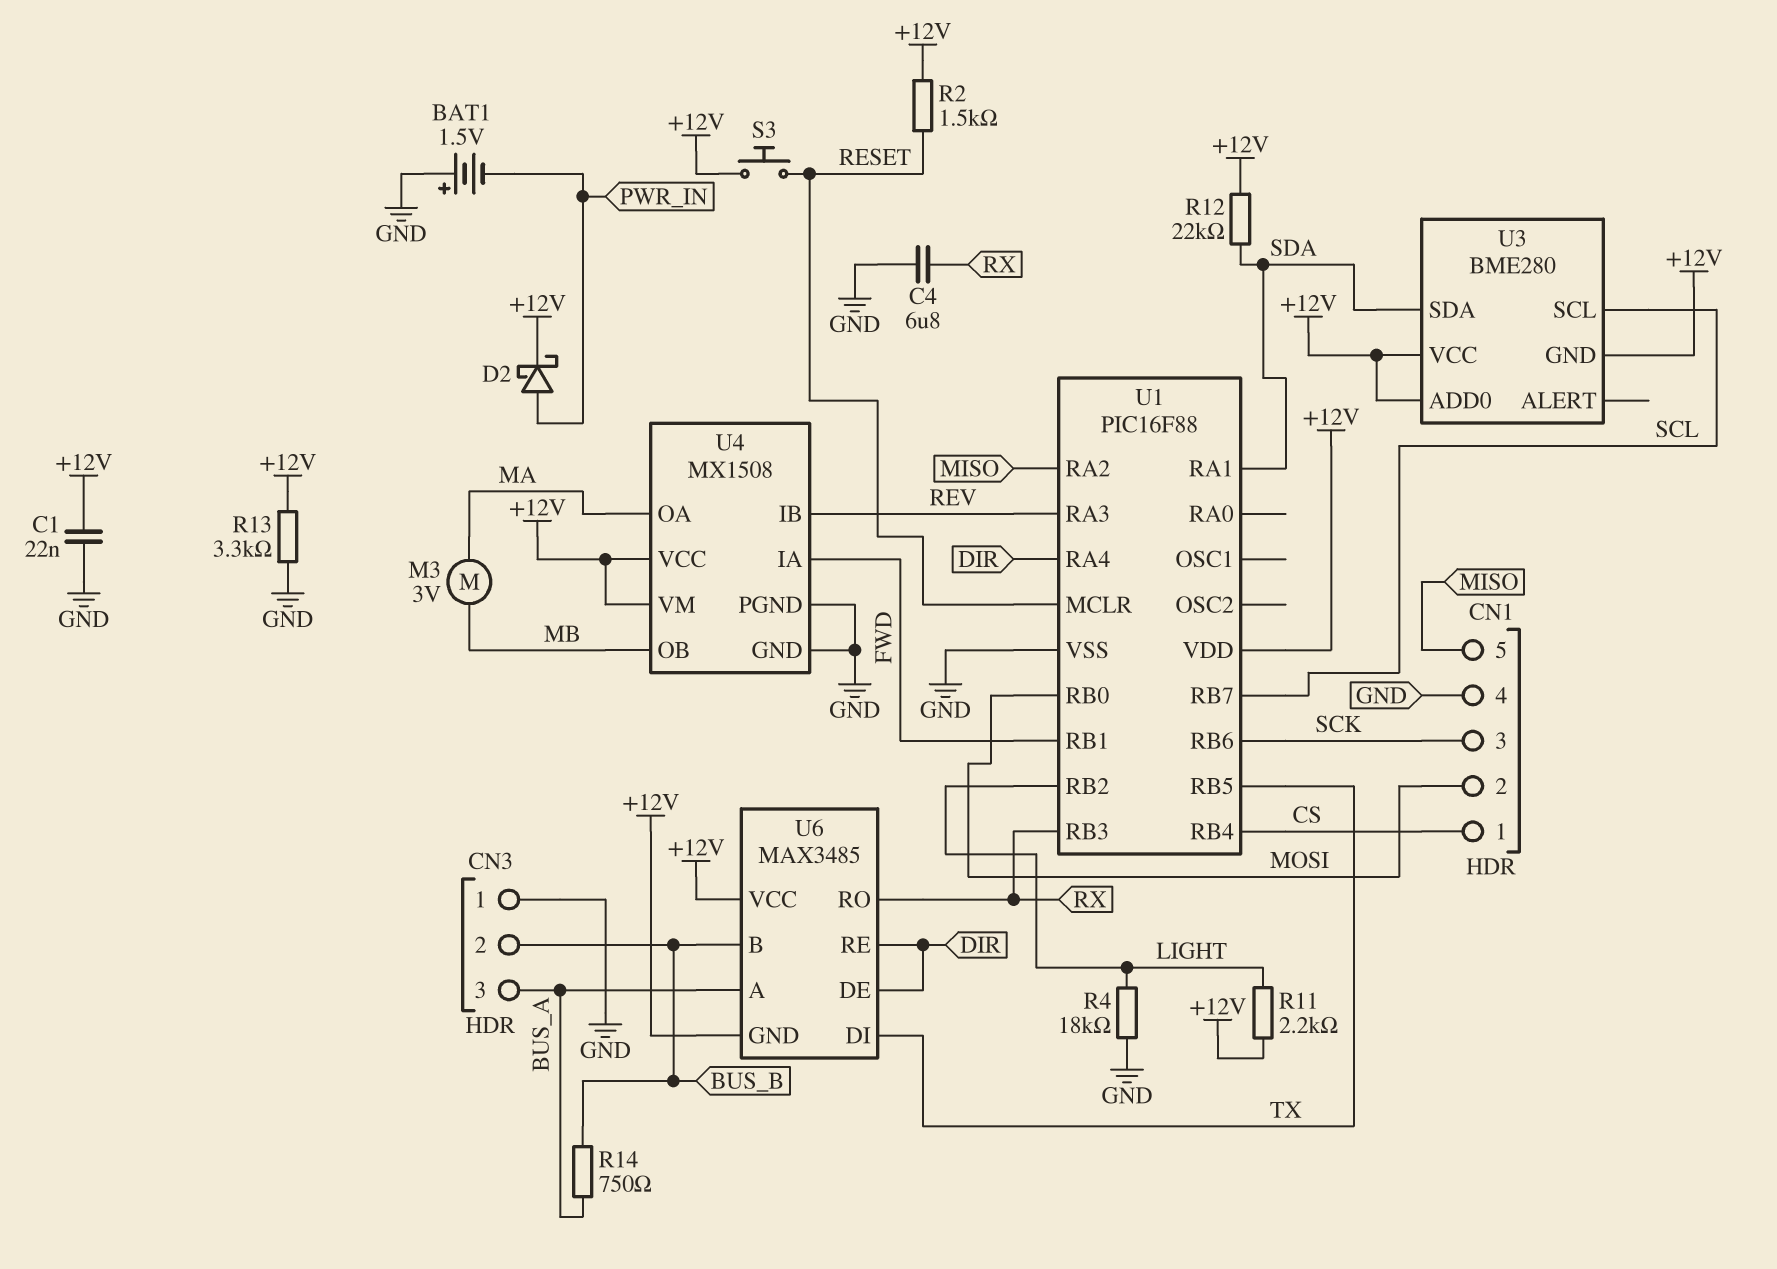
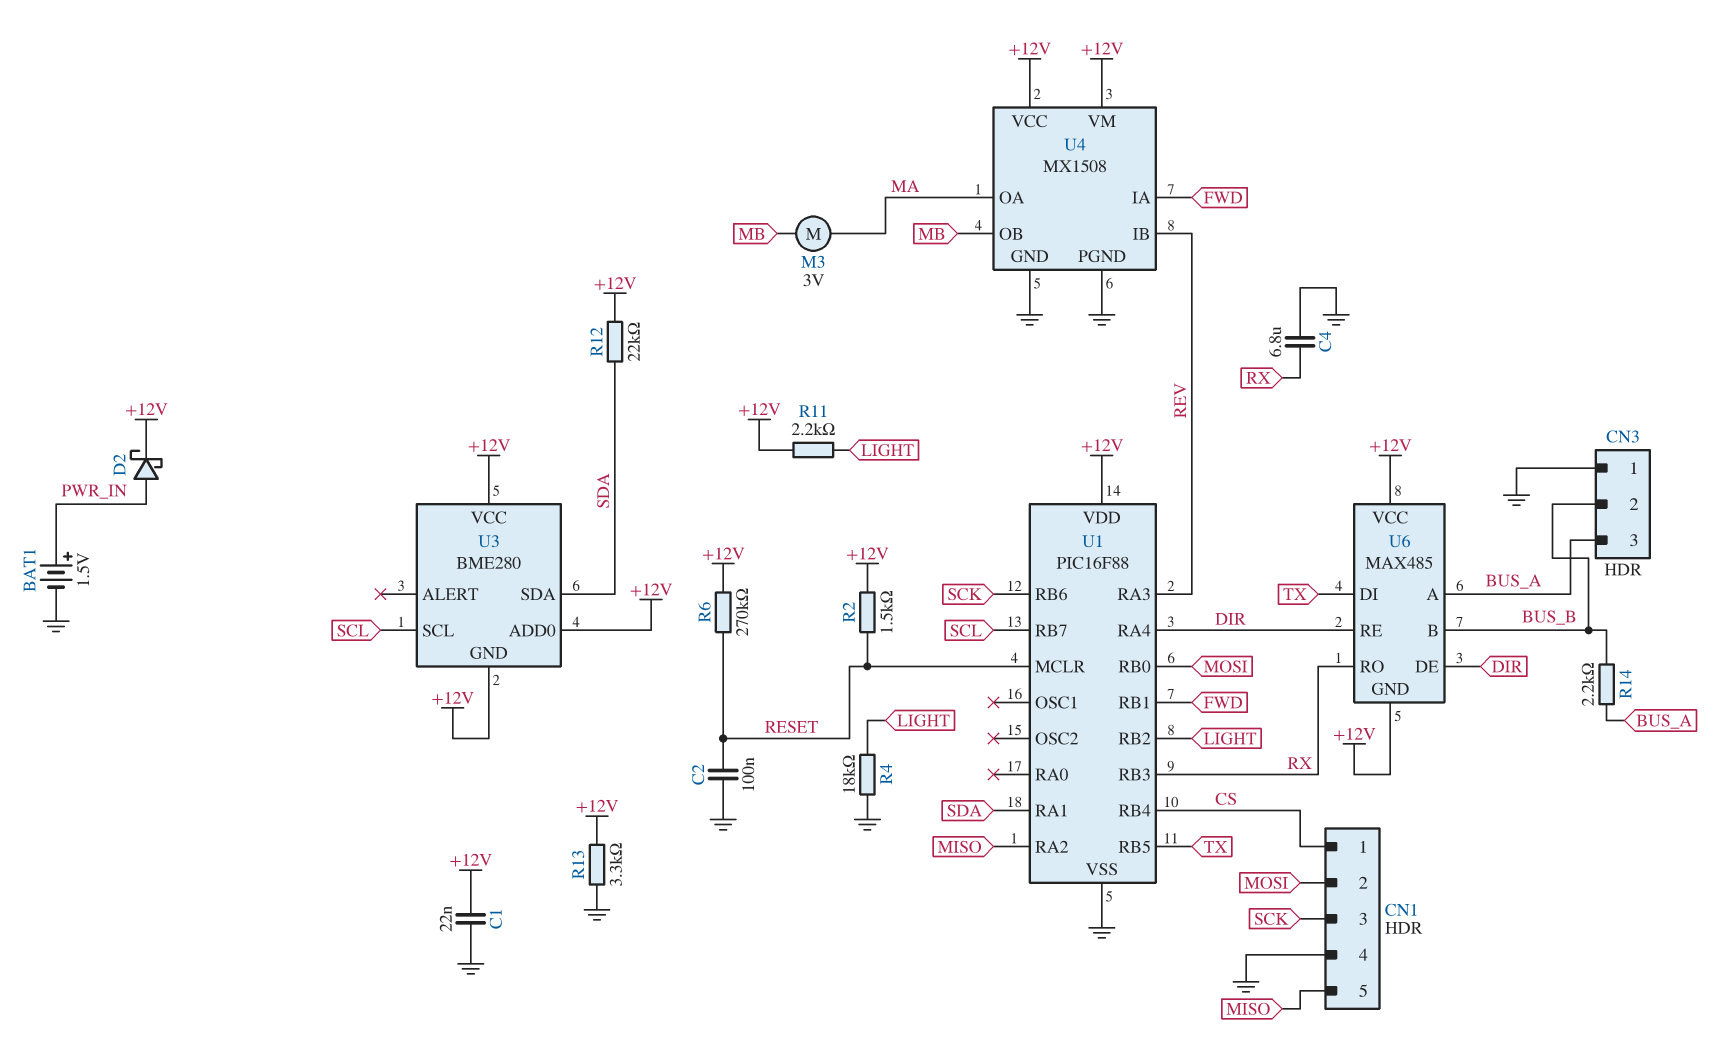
BAT1: 1.5V (plus GND, minus PWR_IN) -> 1.5V (plus PWR_IN, minus GND)
C2: none -> 100nF (GND, RESET)
R6: none -> 270k (+12V, RESET)
R14: 750 (BUS_A, BUS_B) -> 2.2k (BUS_A, BUS_B)
S3: button (+12V, RESET) -> none
U6: MAX3485 -> MAX485

